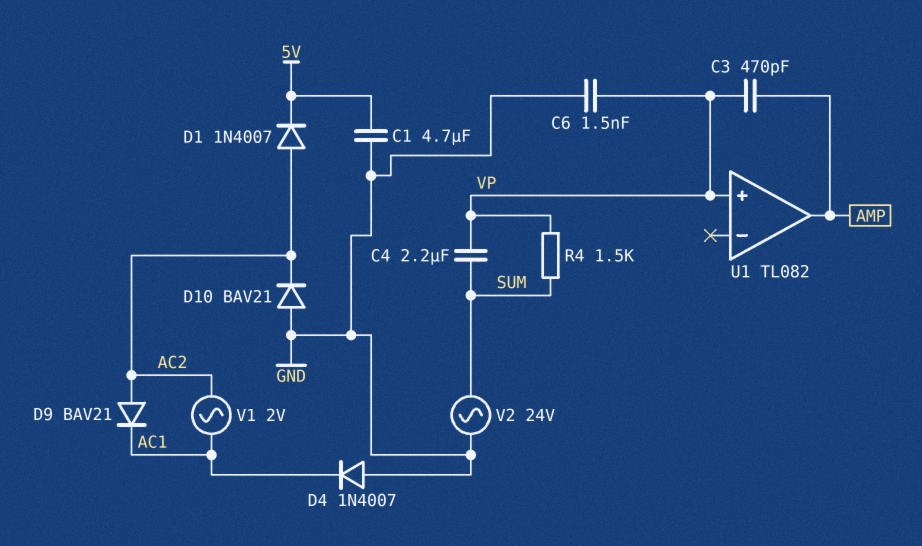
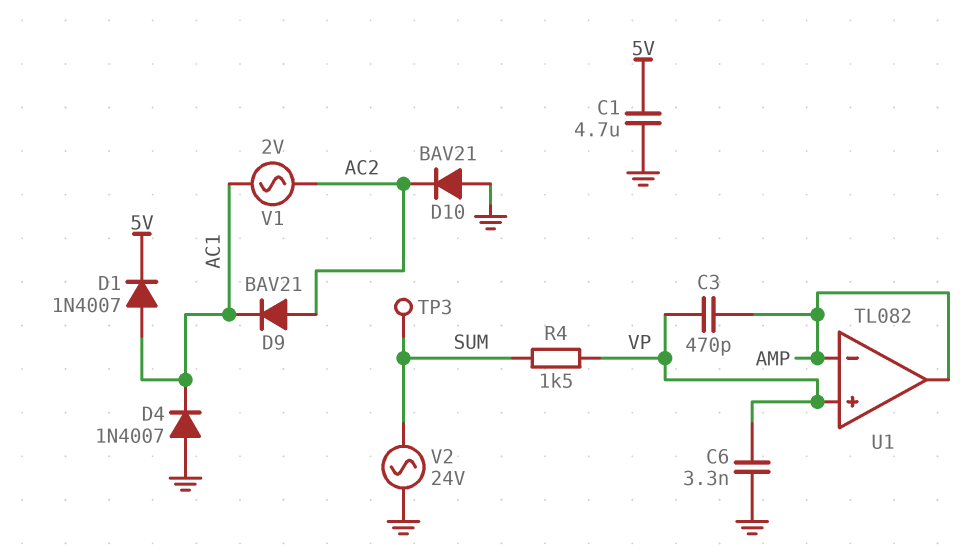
C4: 2.2uF (SUM, VP) -> none
C6: 1.5nF (GND, VP) -> 3.3nF (GND, VP)
D1: diode 1N4007 (A AC2, K 5V) -> diode 1N4007 (A AC1, K 5V)
TP3: none -> test point (SUM)
U1 pin in-: none -> AMP

